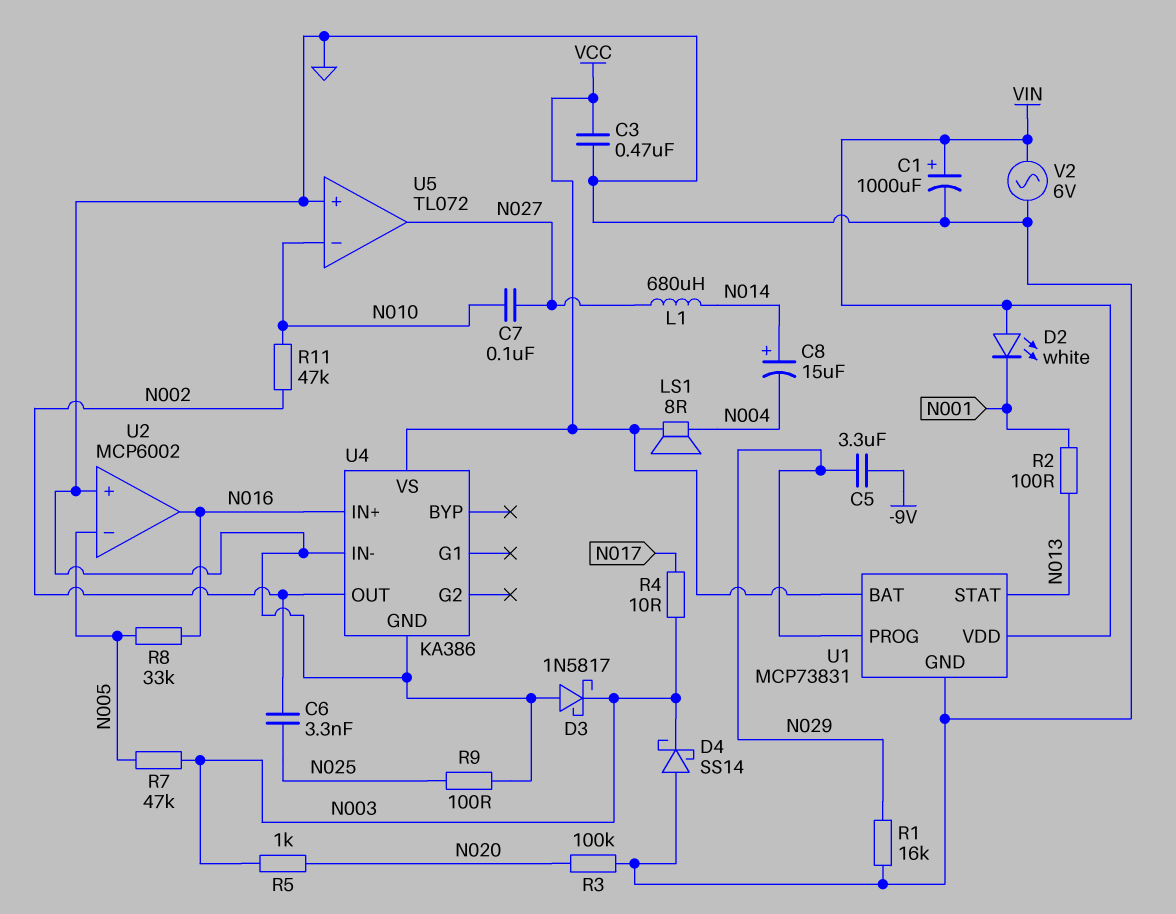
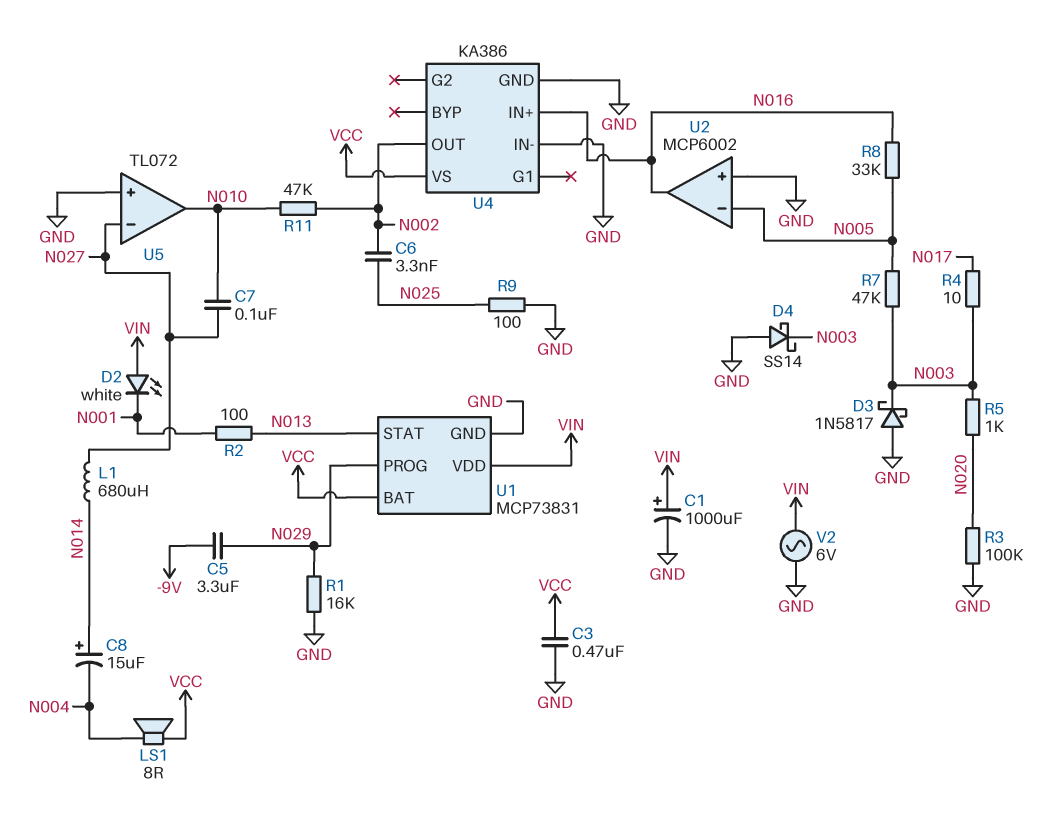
U5 pin in-: N010 -> N027
U5 pin out: N027 -> N010

